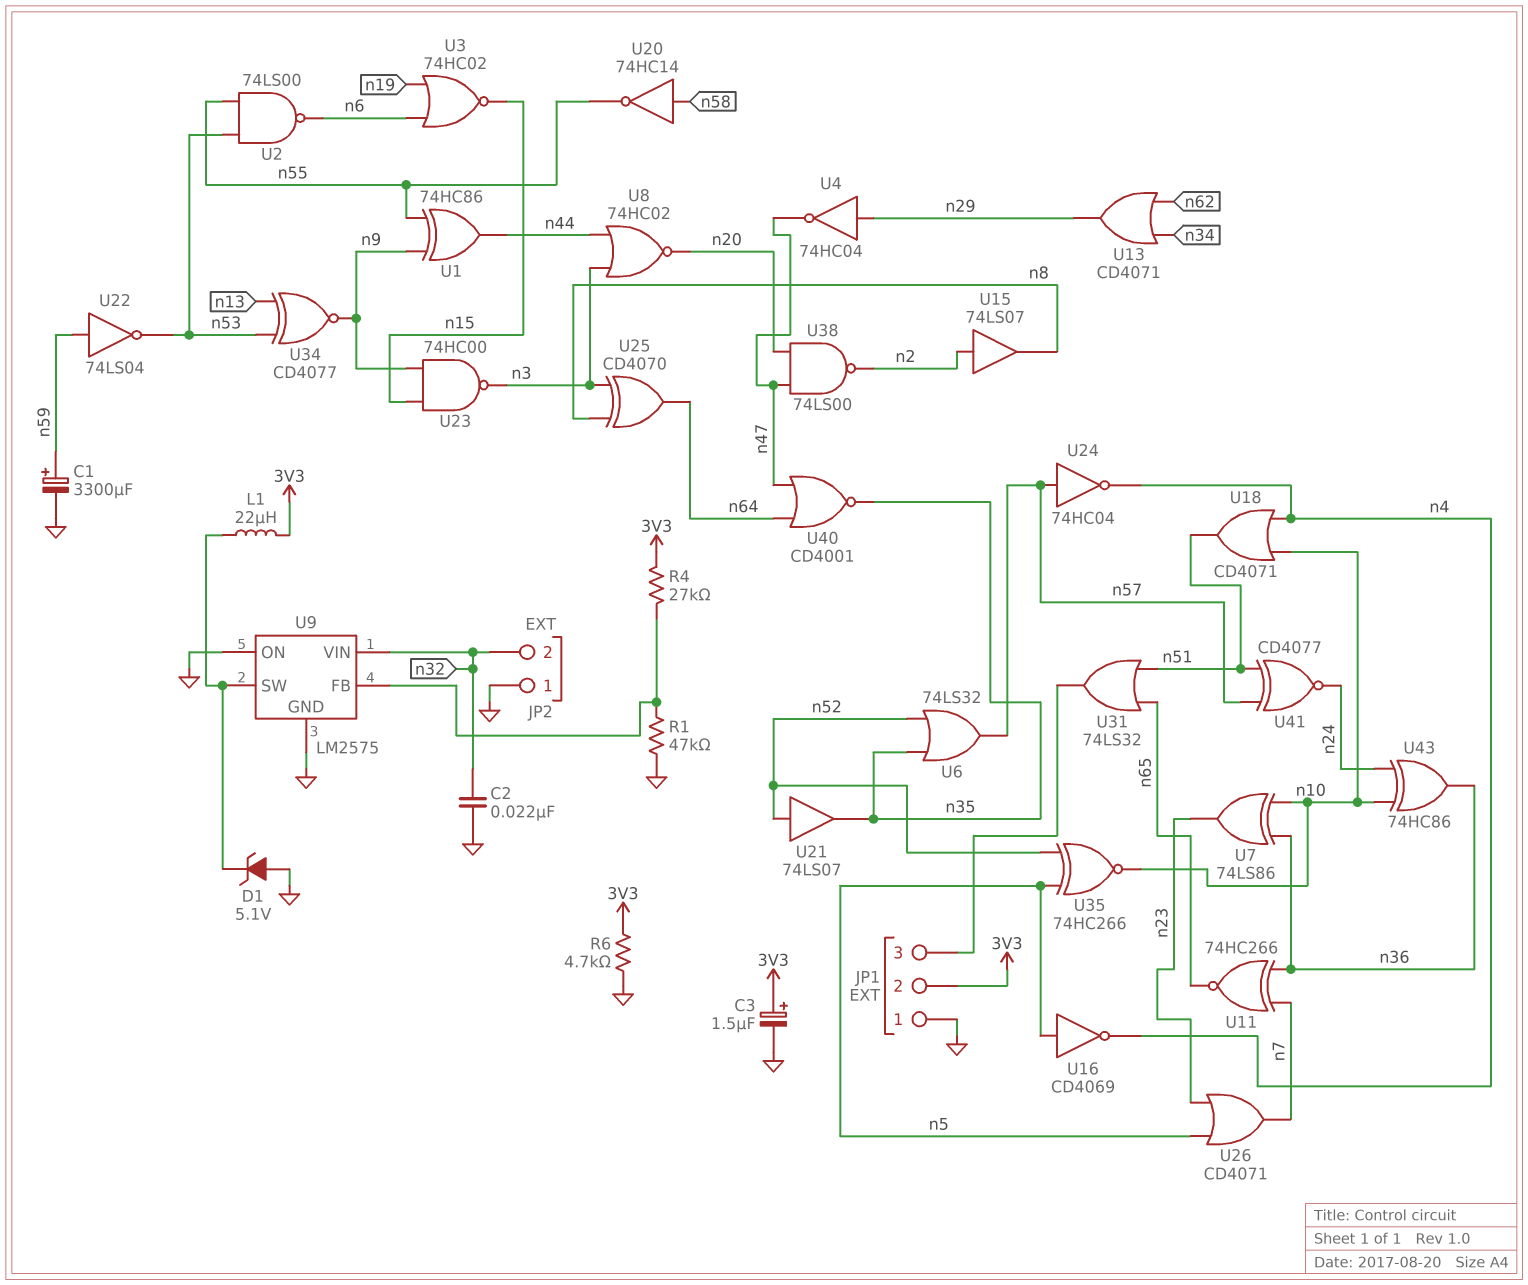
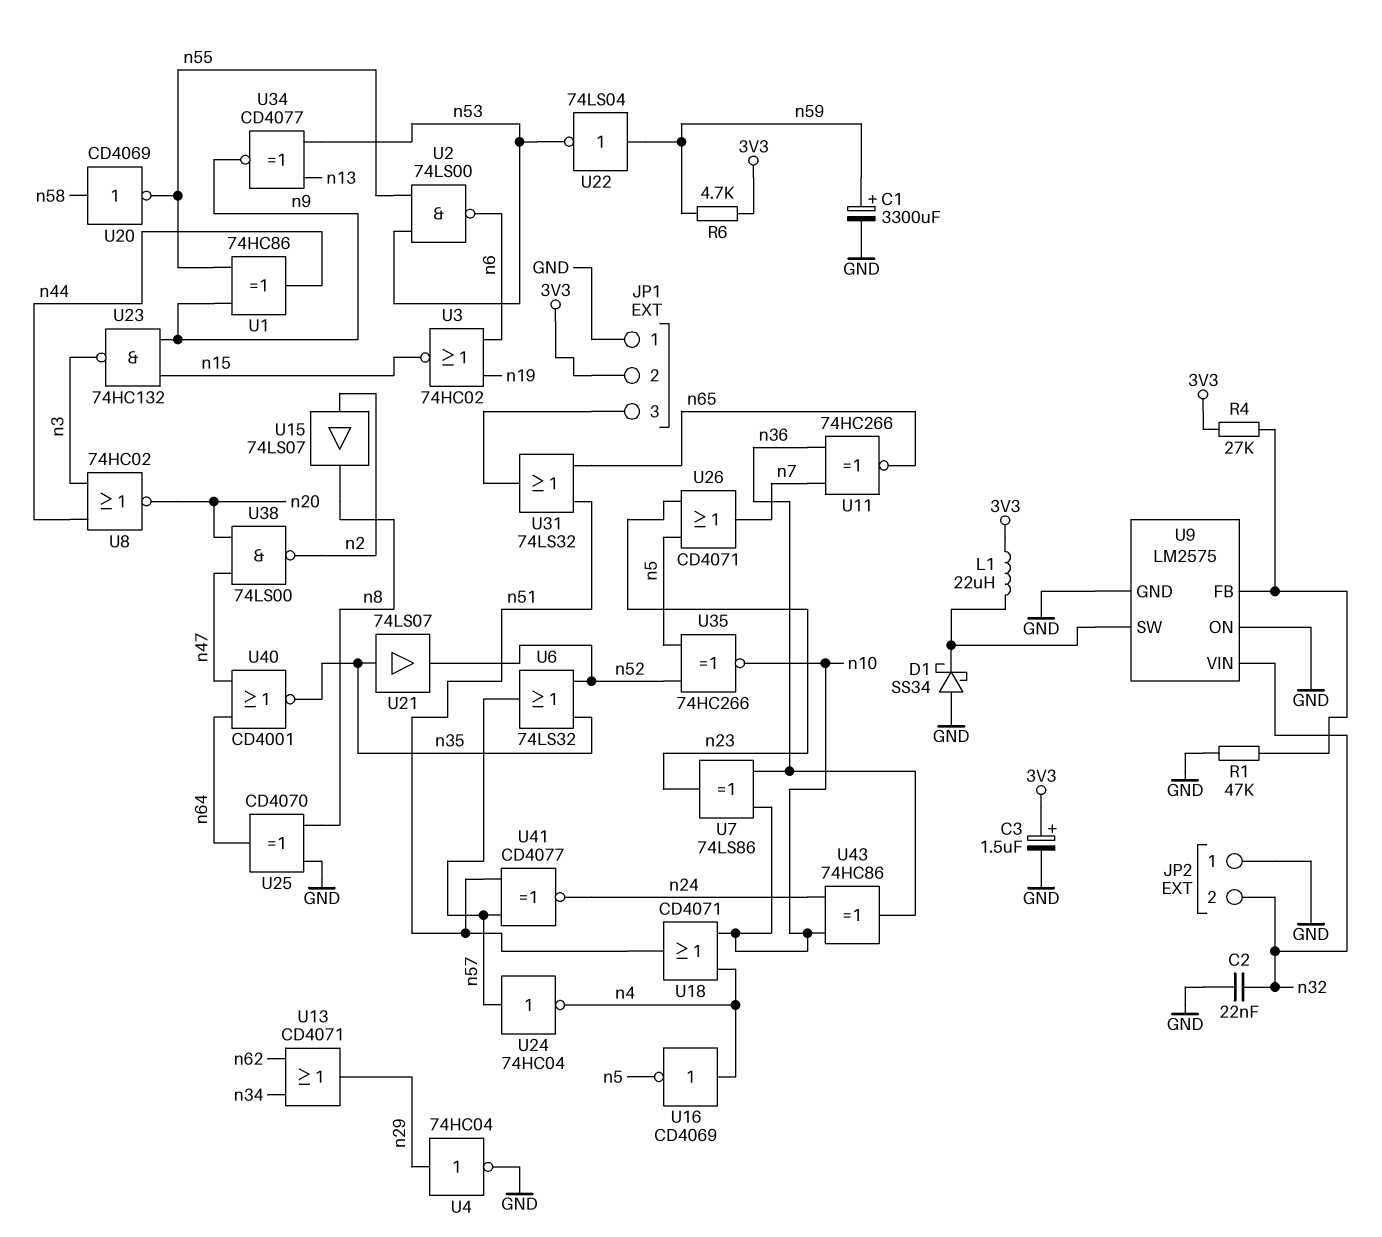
D1: zener 5.1V (A GND, K U9/SW) -> schottky SS34 (A GND, K U9/SW)
R6: 4.7k (3V3, GND) -> 4.7k (3V3, n59)
U4: NOT 74HC04 (in n29, out n47) -> NOT 74HC04 (in n29, out GND)
U16: NOT CD4069 (in n5, out n4) -> NOT CD4069 (in n4, out n5)
U20: NOT 74HC14 (in n58, out n55) -> NOT CD4069 (in n58, out n55)
U21: buffer 74LS07 (in n52, out n35) -> buffer 74LS07 (in n35, out n52)
U23: NAND 74HC00 (in n9, in n15, out n3) -> NAND 74HC132 (in n9, in n15, out n3)
U25: XOR CD4070 (in n3, in n8, out n64) -> XOR CD4070 (in GND, in n8, out n64)

